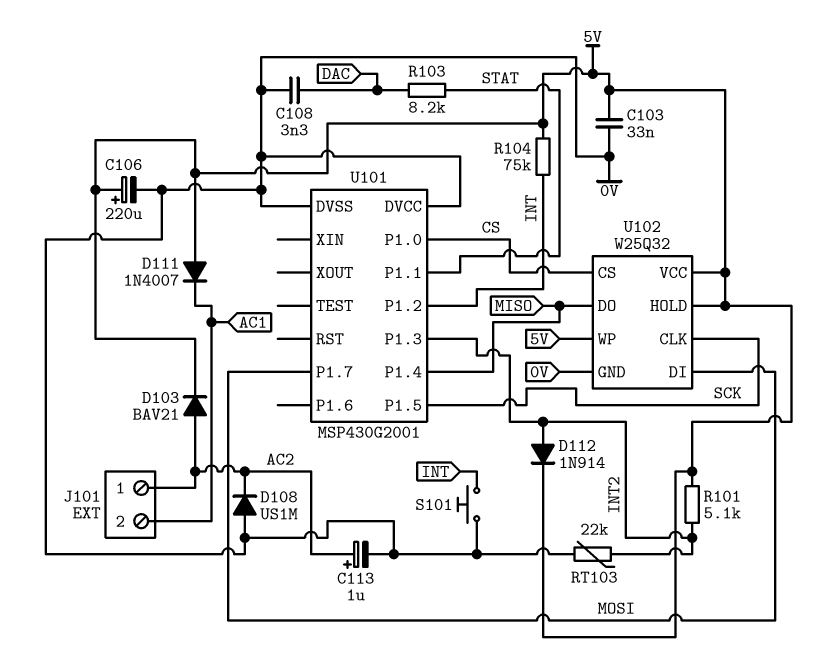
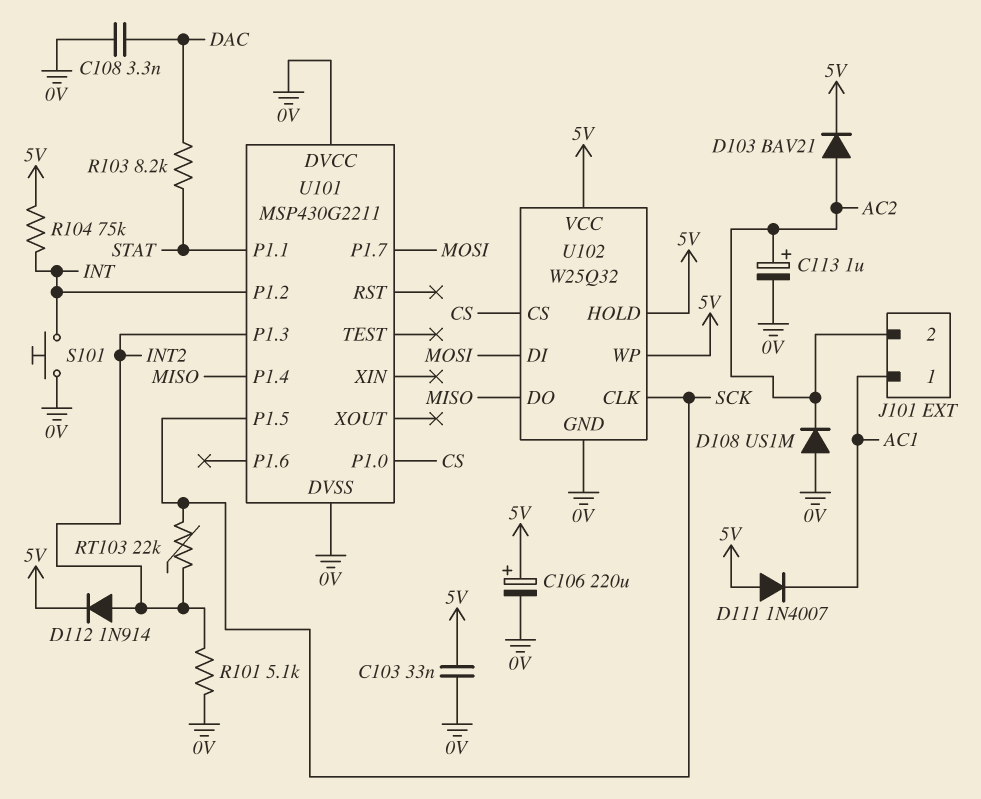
J101 pin 1: AC2 -> AC1
J101 pin 2: AC1 -> AC2
R101: 5.1k (5V, INT2) -> 5.1k (0V, INT2)
RT103: 22k (0V, INT2) -> 22k (INT2, SCK)
U101: MSP430G2001 -> MSP430G2211

